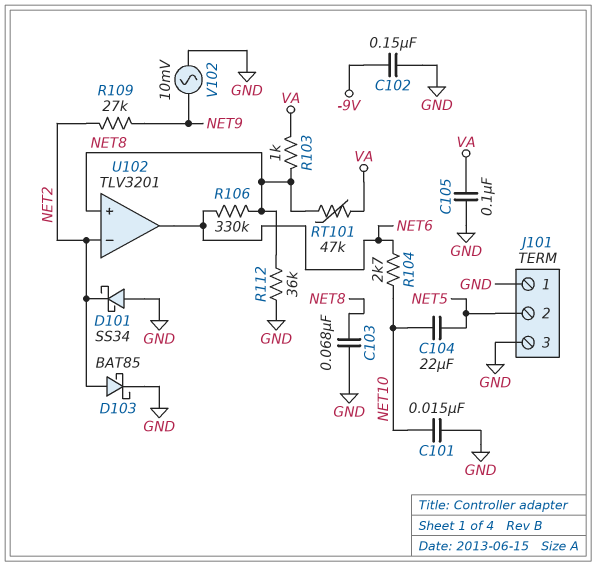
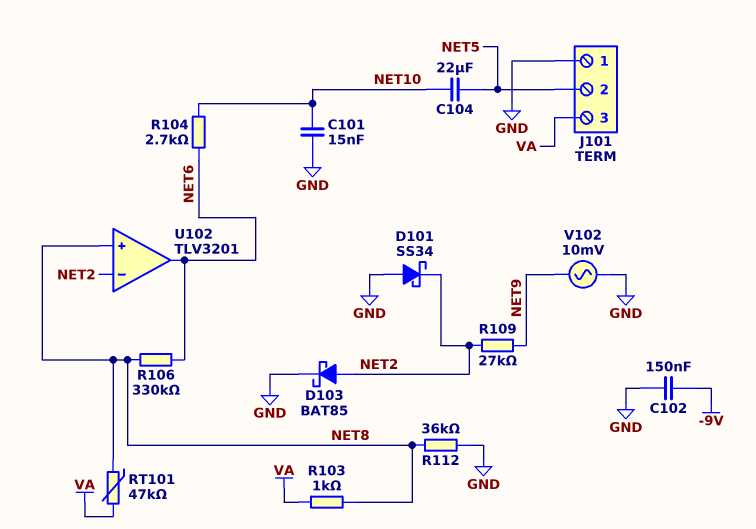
C103: 68nF (GND, NET8) -> none
C105: 100nF (GND, VA) -> none
J101 pin 3: GND -> VA

